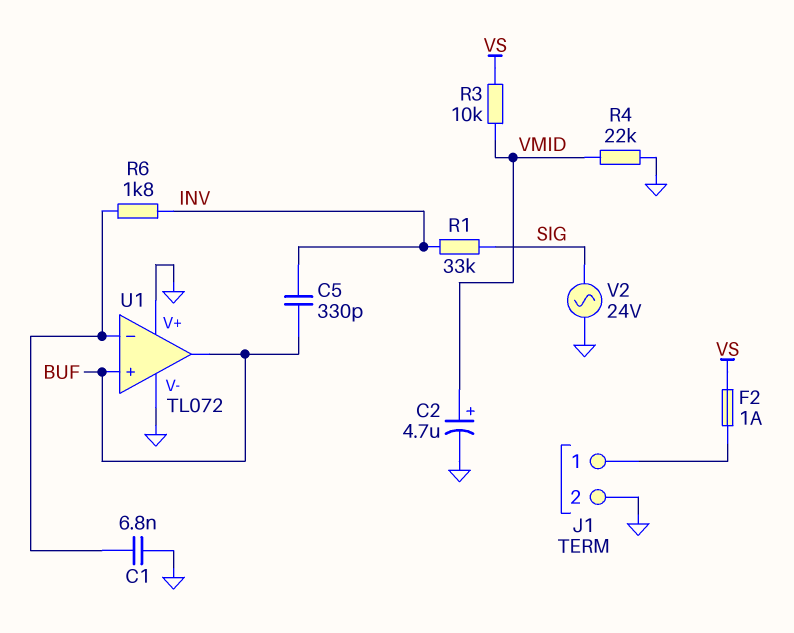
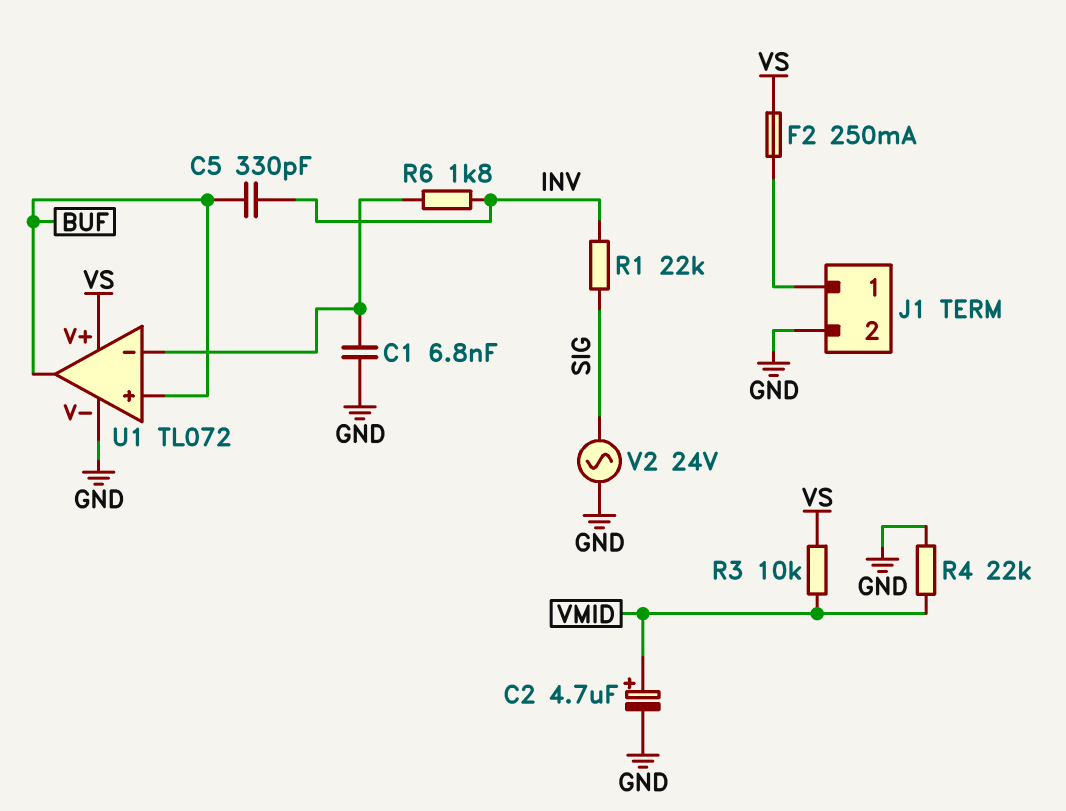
F2: 1A (J1/1, VS) -> 250mA (J1/1, VS)
R1: 33k (INV, SIG) -> 22k (INV, SIG)
U1 pin V+: GND -> VS

